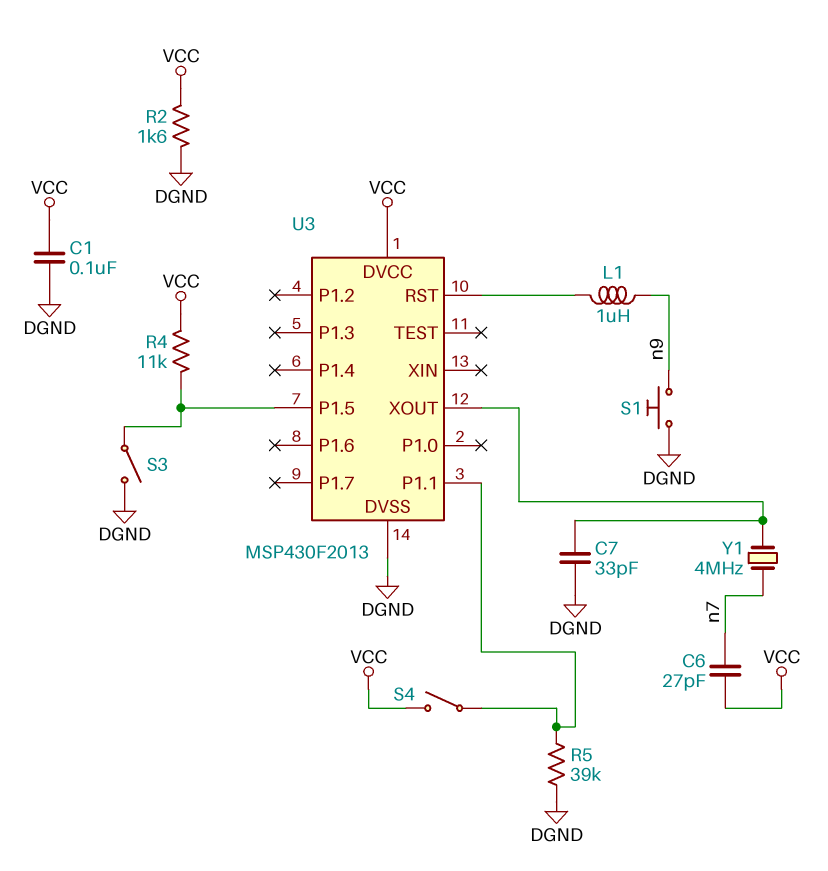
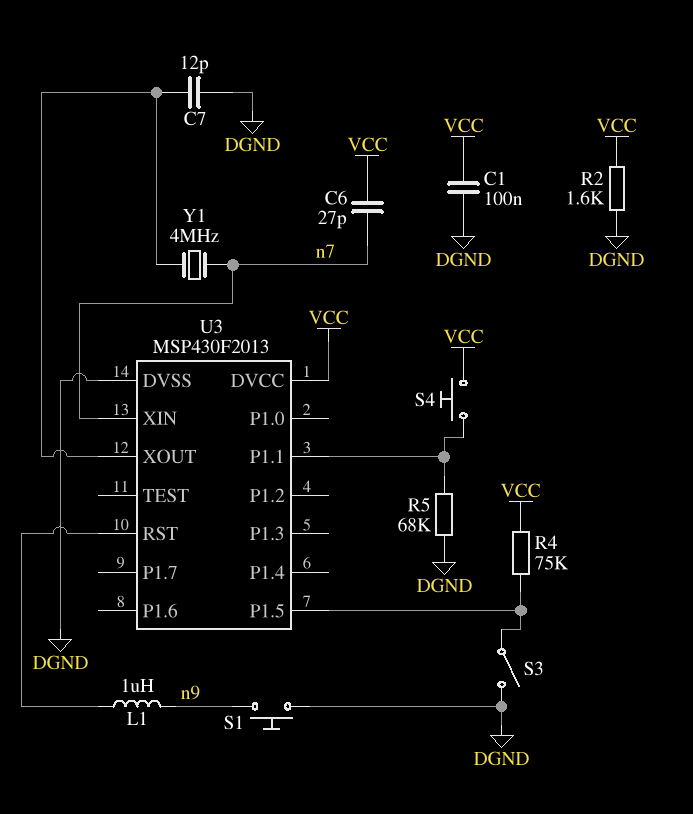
C7: 33pF (DGND, U3/XOUT) -> 12pF (DGND, U3/XOUT)
R4: 11k (U3/P1.5, VCC) -> 75k (U3/P1.5, VCC)
R5: 39k (DGND, U3/P1.1) -> 68k (DGND, U3/P1.1)
S4: switch (U3/P1.1, VCC) -> button (U3/P1.1, VCC)
U3 pin XIN: none -> n7

